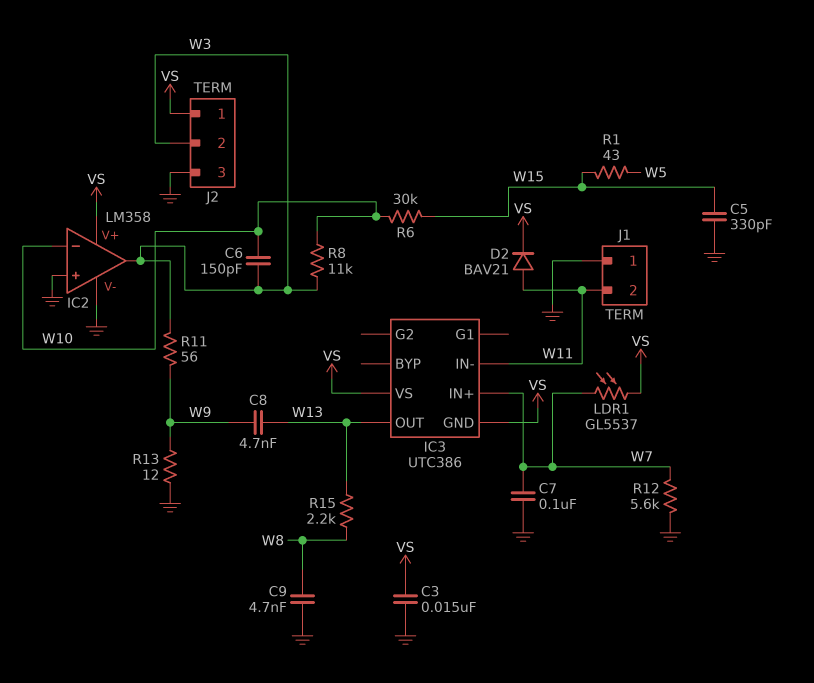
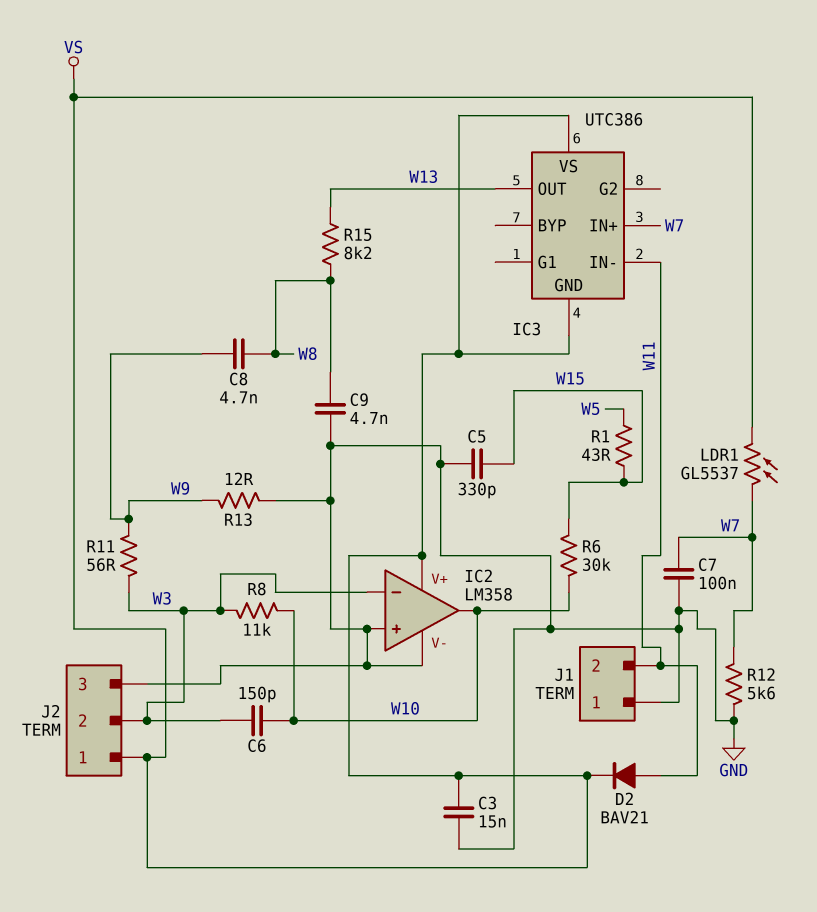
C8: 4.7nF (W9, W13) -> 4.7nF (W8, W9)
IC2 pin in-: W10 -> W3
IC2 pin out: W3 -> W10
R15: 2.2k (W8, W13) -> 8.2k (W8, W13)

